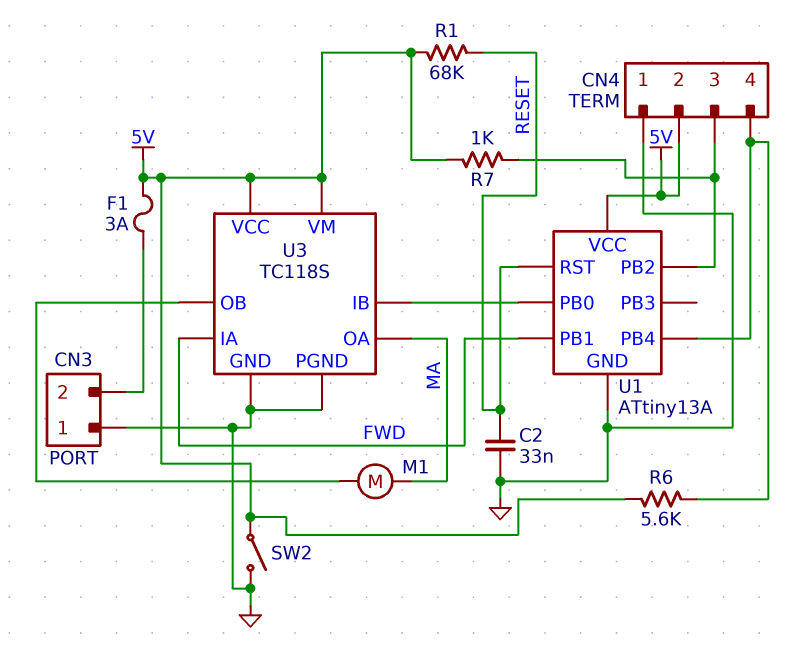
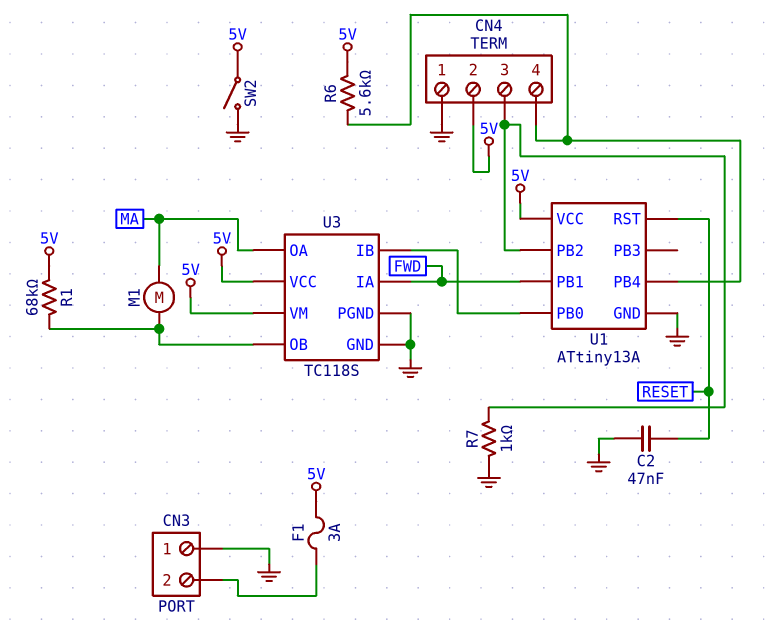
C2: 33nF (GND, RESET) -> 47nF (GND, RESET)
R1: 68k (5V, RESET) -> 68k (5V, U3/OB)
R7: 1k (5V, CN4/3) -> 1k (CN4/3, GND)

